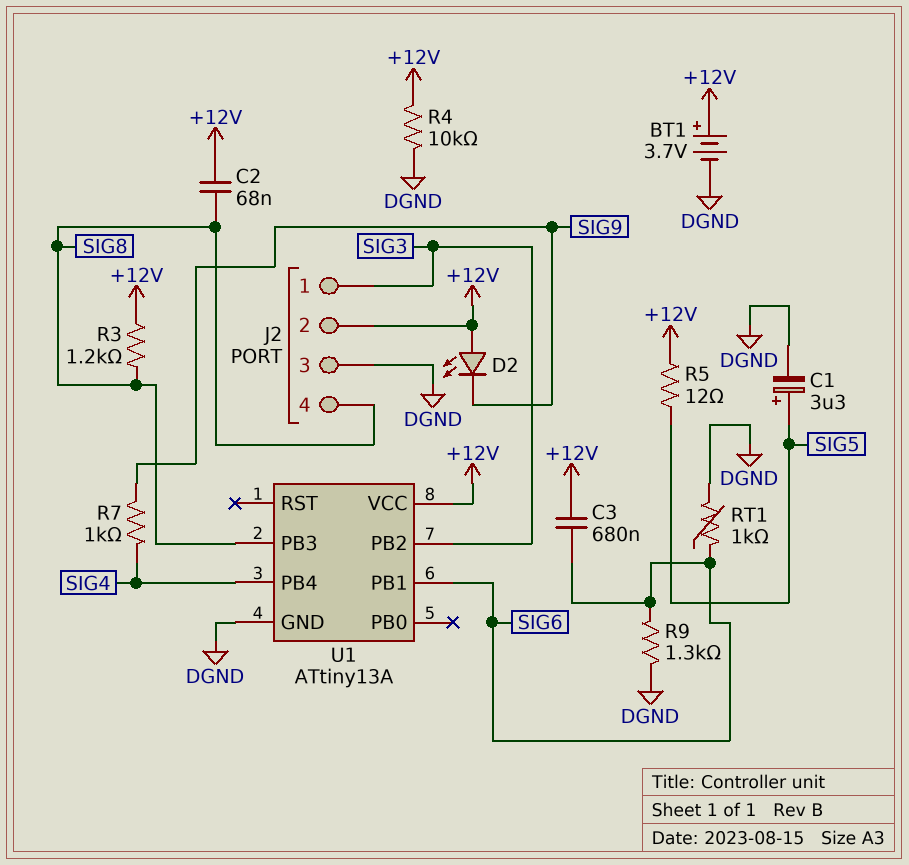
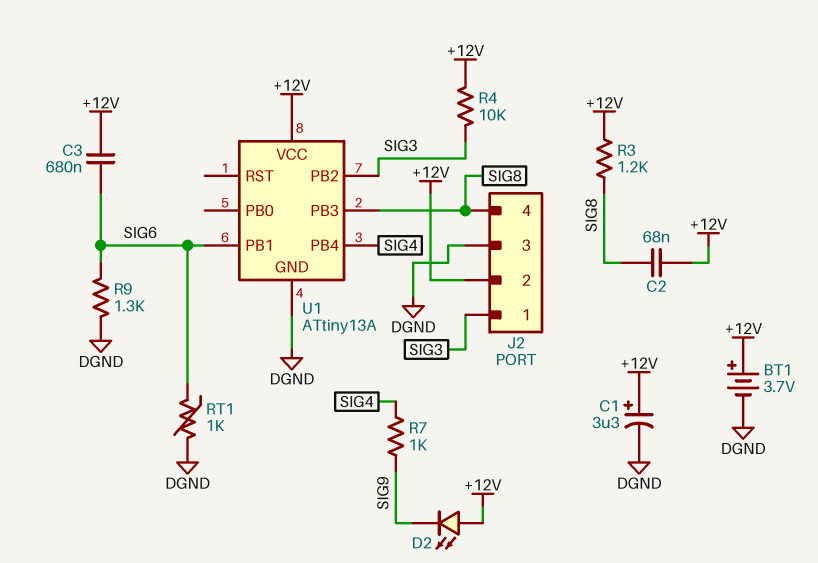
C1: 3.3uF (plus SIG5, minus DGND) -> 3.3uF (plus +12V, minus DGND)
R4: 10k (+12V, DGND) -> 10k (+12V, SIG3)
R5: 12 (+12V, SIG5) -> none

